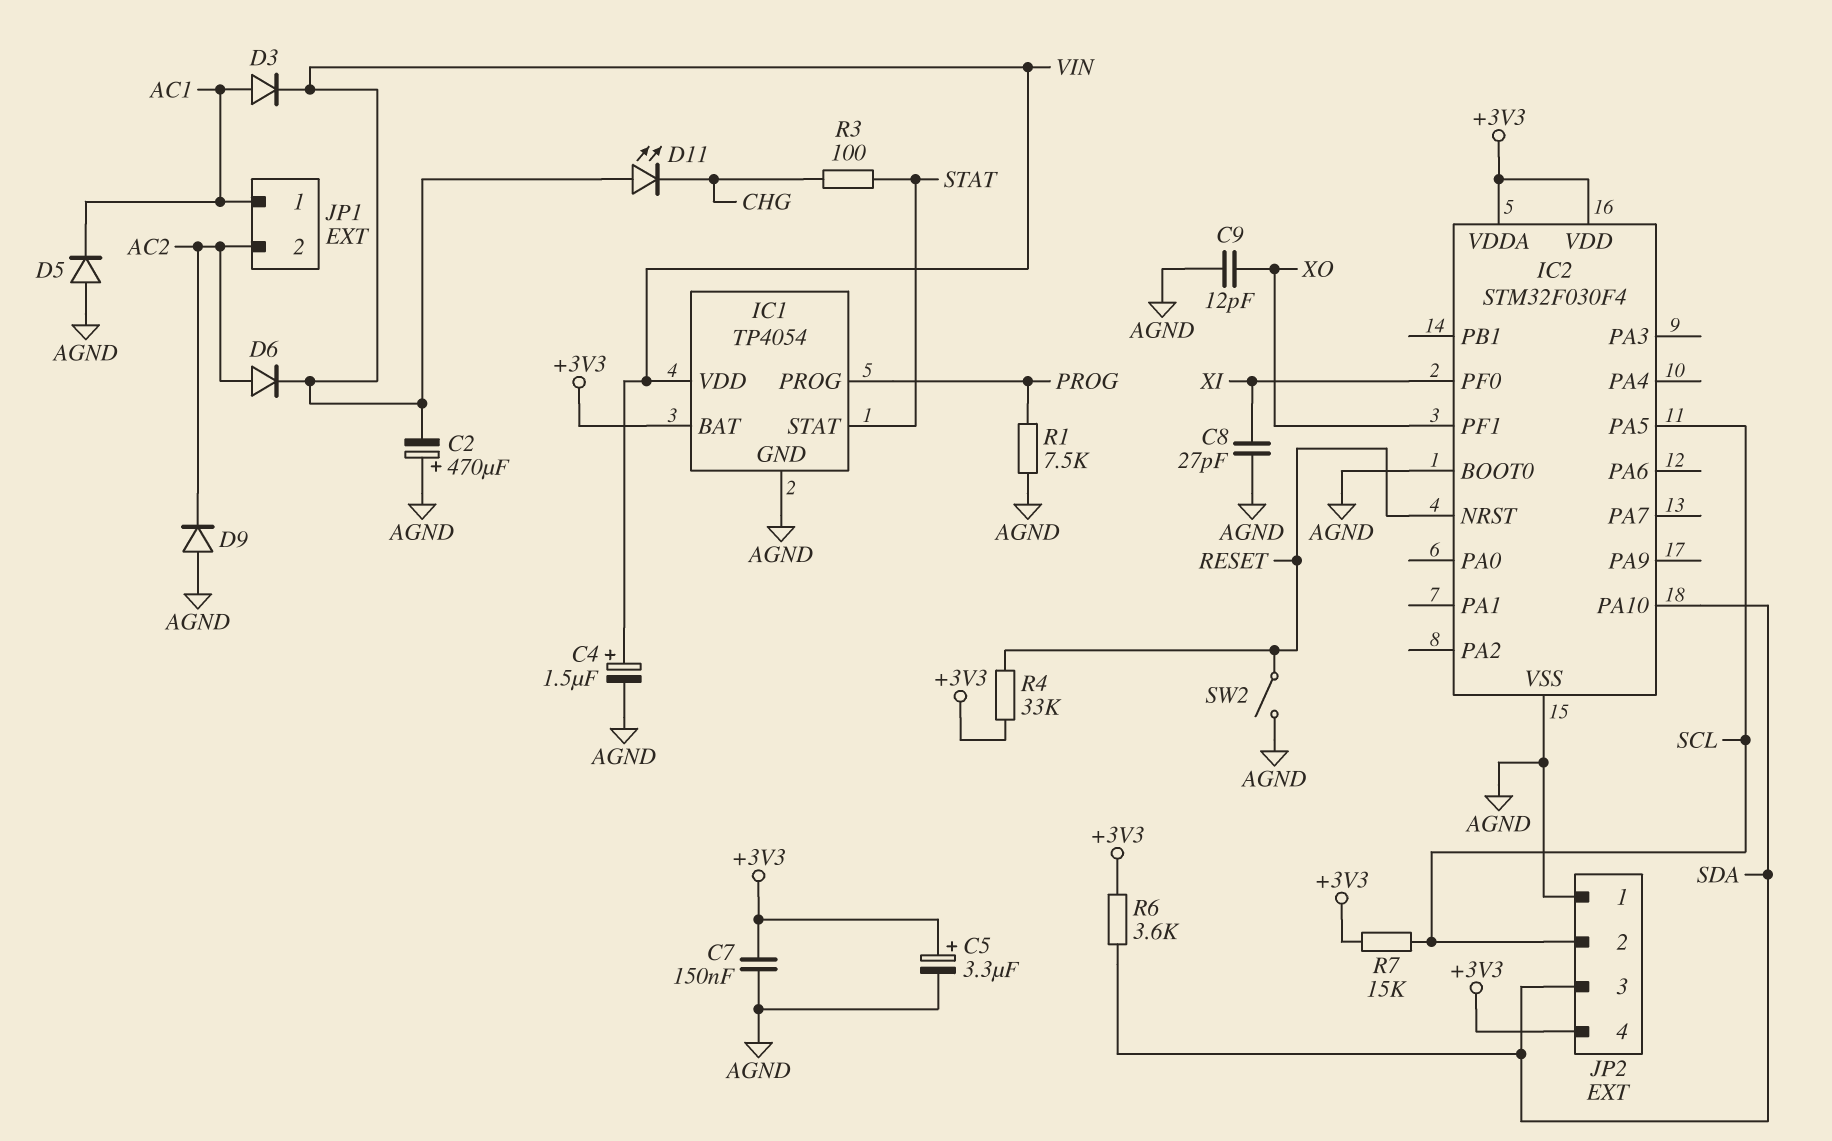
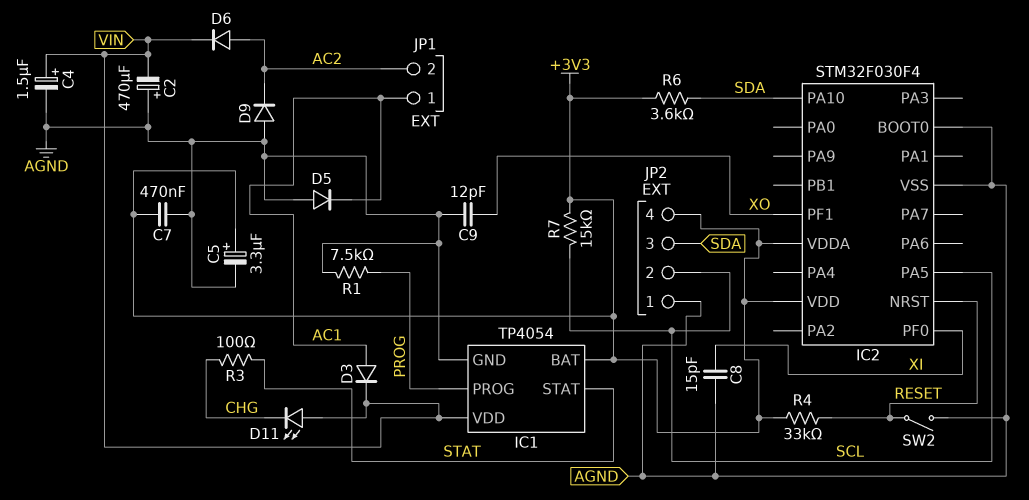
C7: 150nF (+3V3, AGND) -> 470nF (+3V3, AGND)
C8: 27pF (AGND, XI) -> 15pF (AGND, XI)

